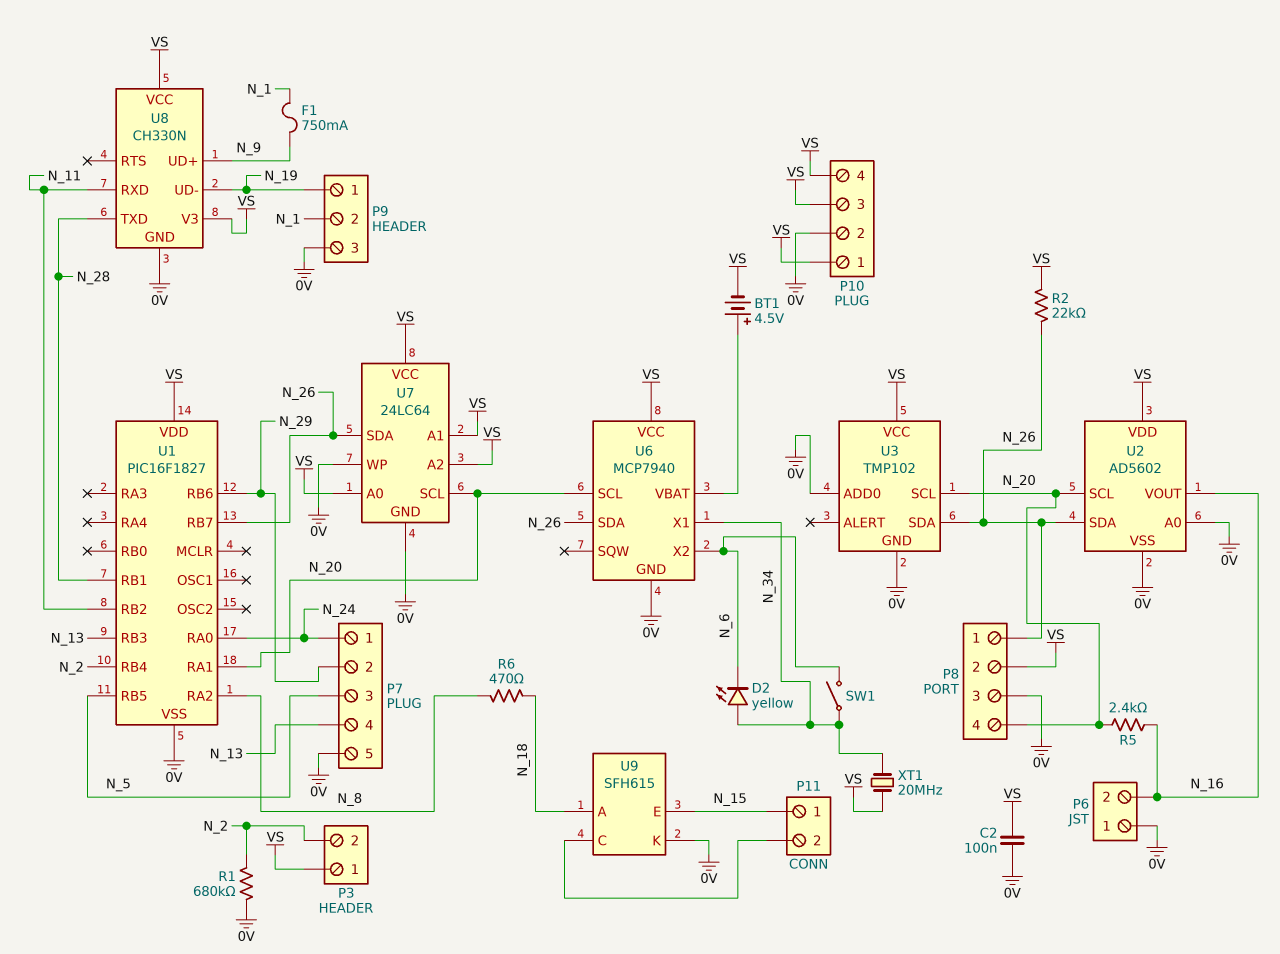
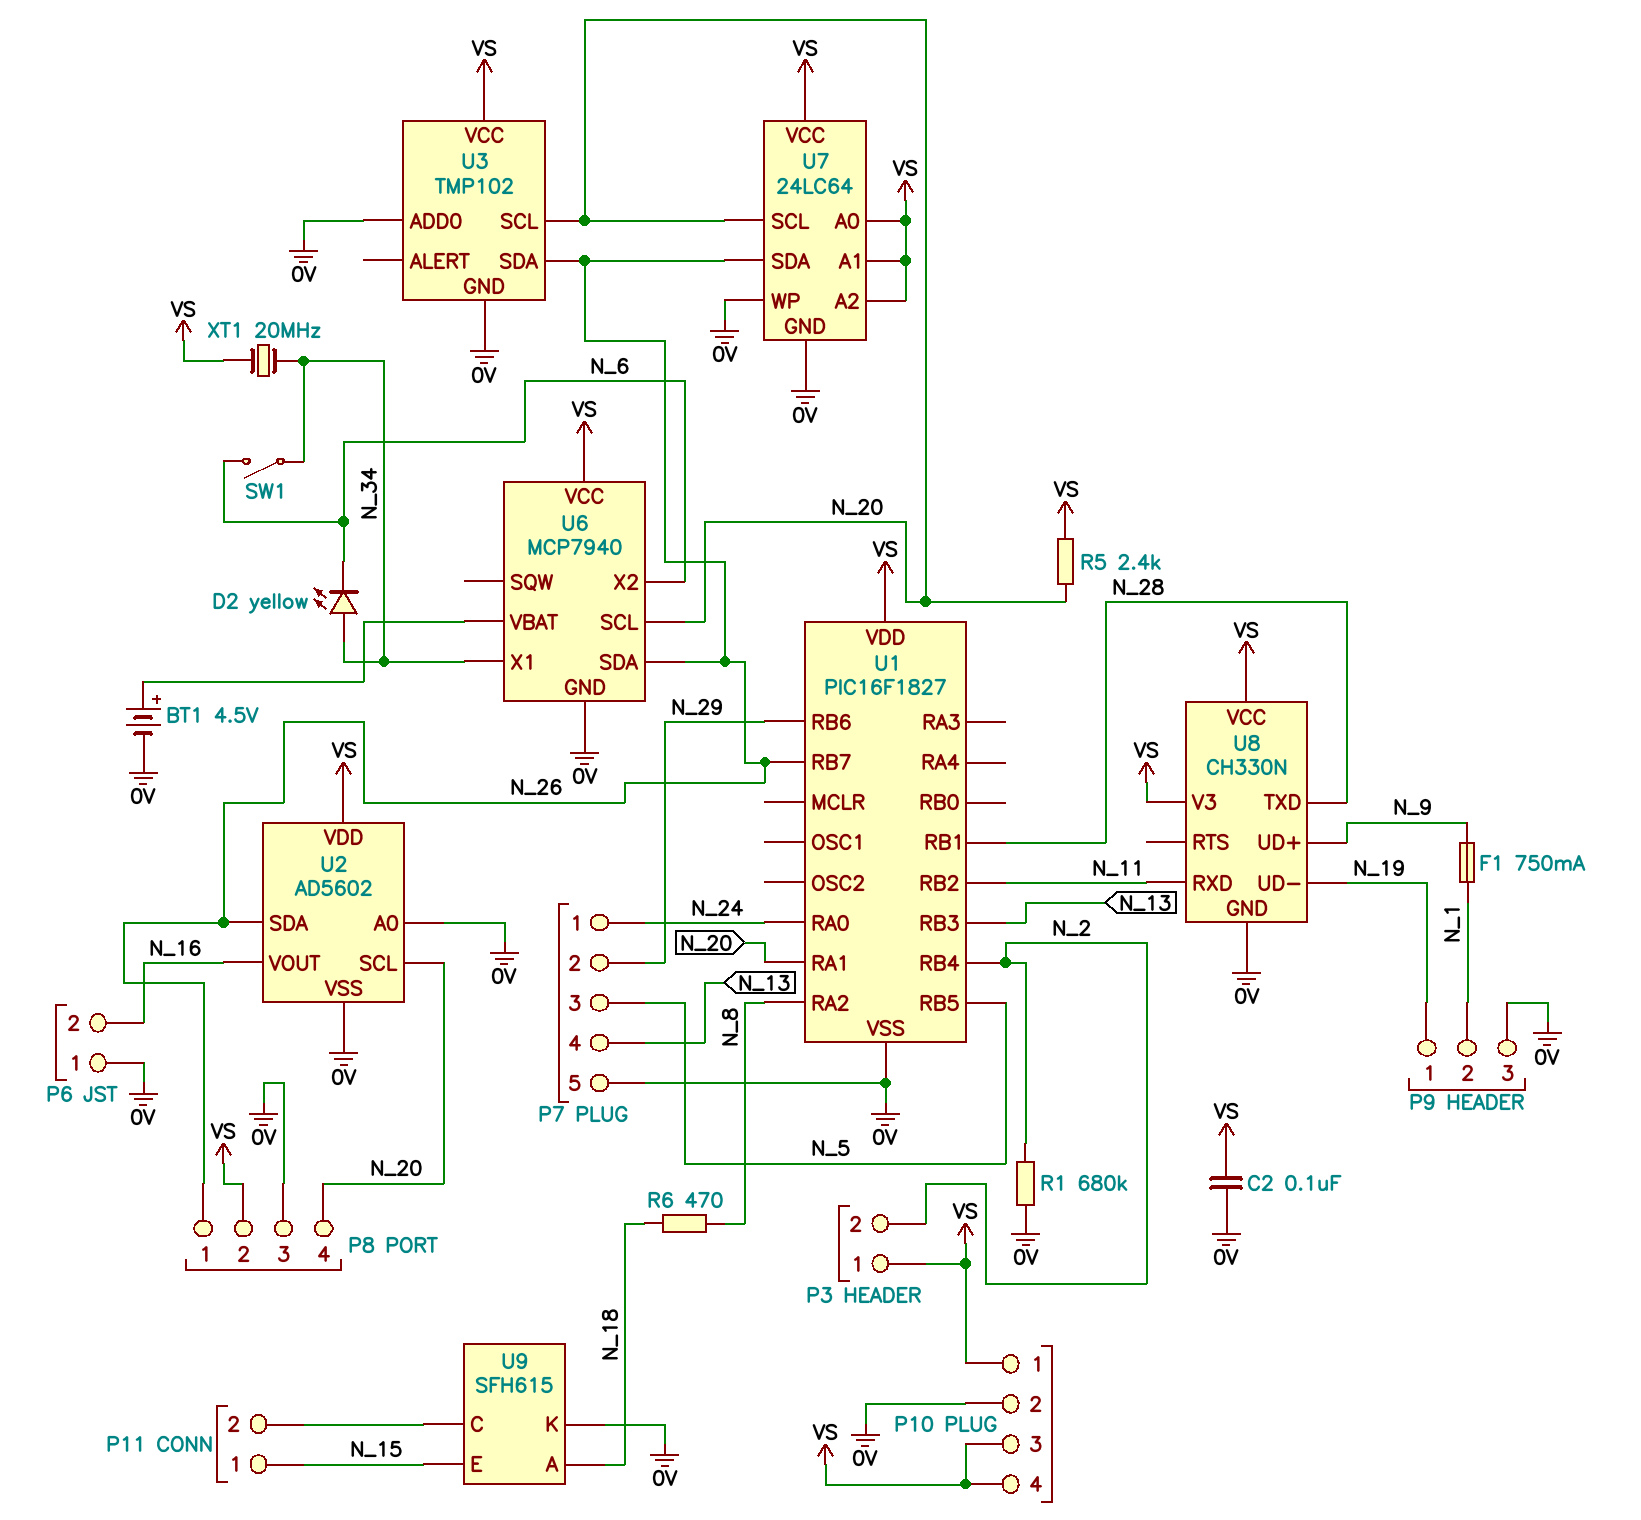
BT1: 4.5V (plus U6/VBAT, minus VS) -> 4.5V (plus U6/VBAT, minus 0V)
R2: 22k (N_26, VS) -> none
R5: 2.4k (N_16, N_20) -> 2.4k (N_20, VS)

